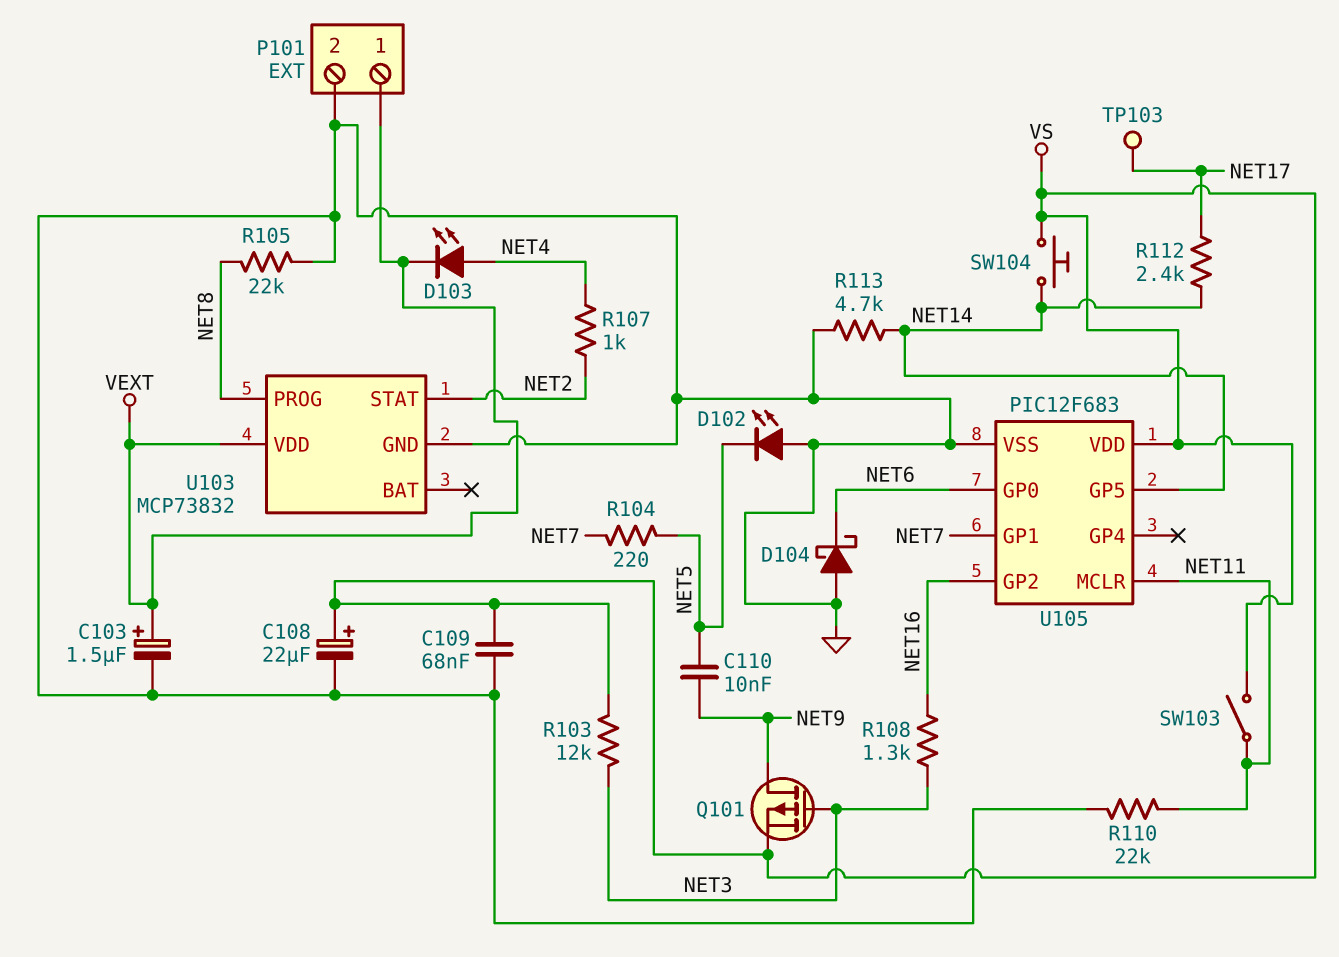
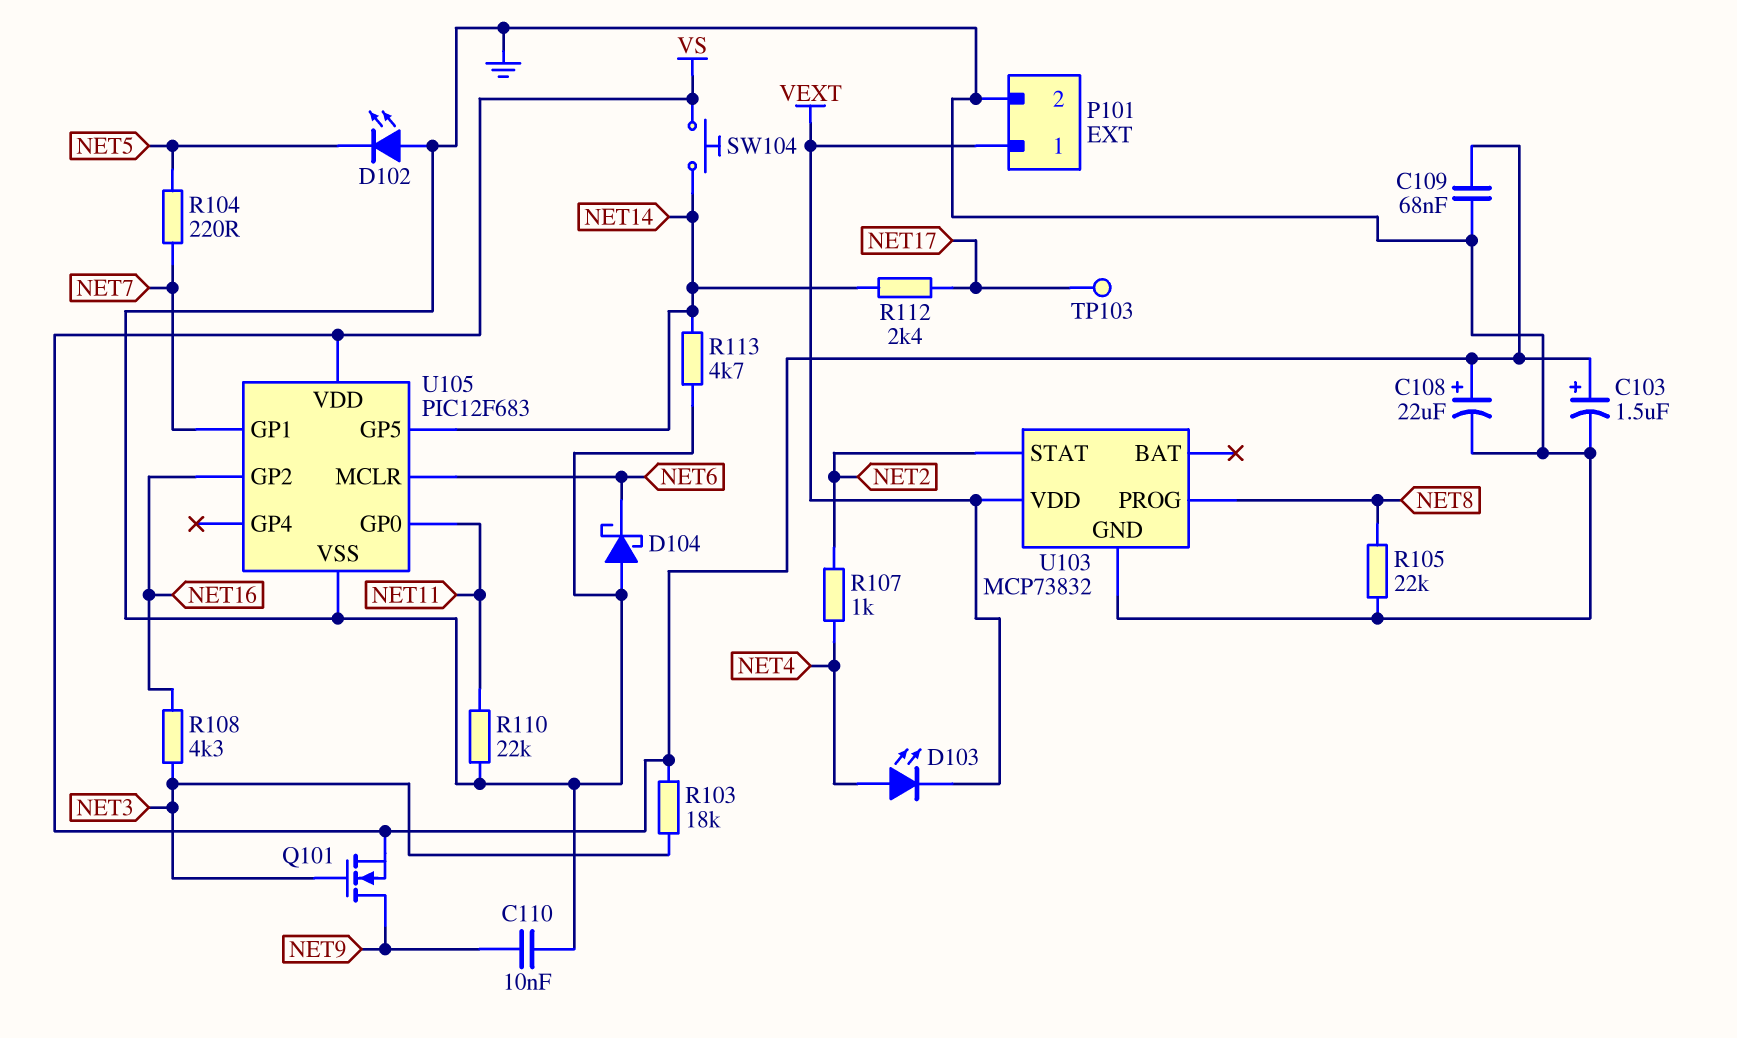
C103: 1.5uF (plus VEXT, minus GND) -> 1.5uF (plus VS, minus GND)
C110: 10nF (NET5, NET9) -> 10nF (GND, NET9)
Q101: PMOS (G NET3, D NET9, S VS) -> NMOS (G NET3, D NET9, S VS)
R103: 12k (NET3, VS) -> 18k (NET3, VS)
R108: 1.3k (NET3, NET16) -> 4.3k (NET3, NET16)
SW103: switch (NET11, VS) -> none
U105 pin GP0: NET6 -> NET11
U105 pin MCLR: NET11 -> NET6

